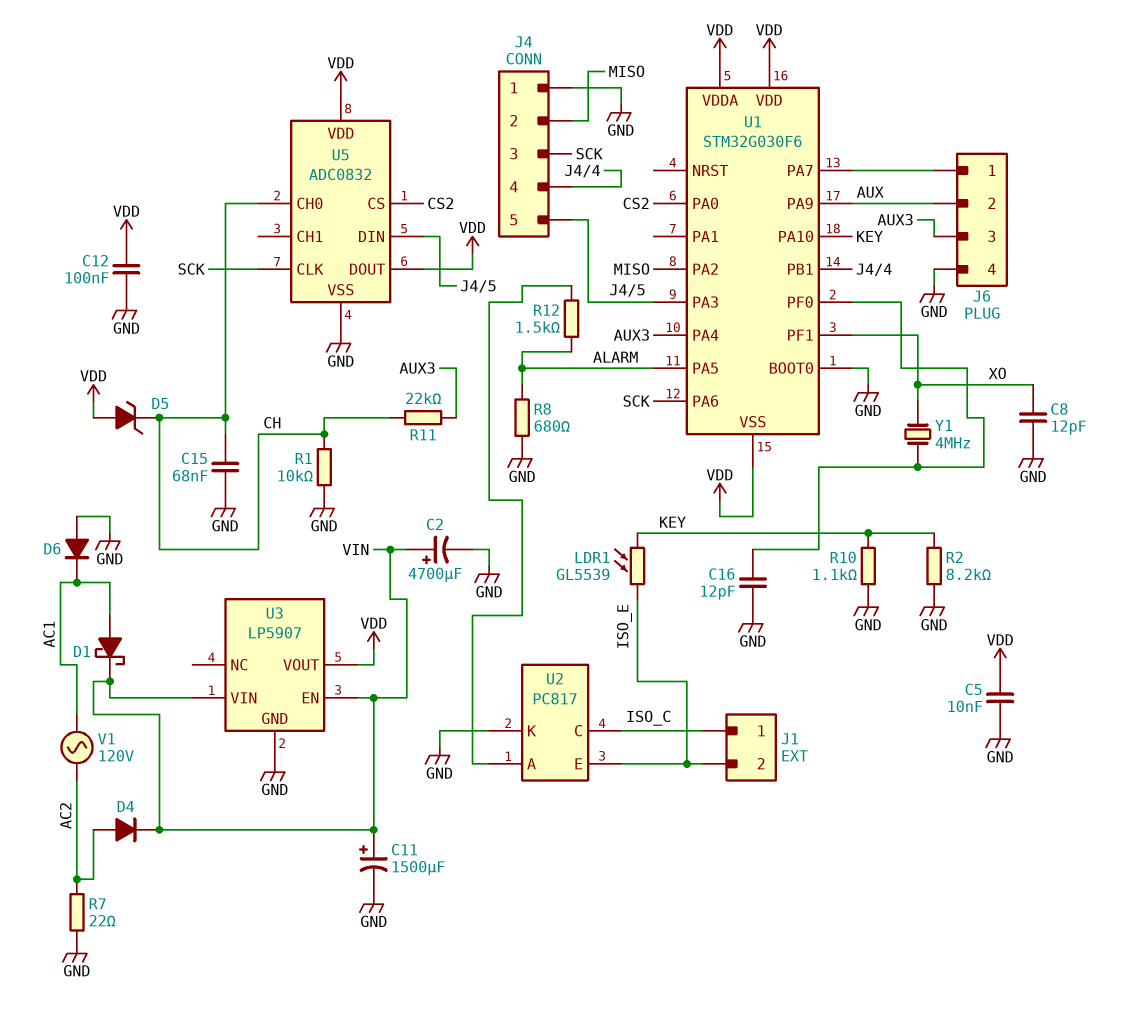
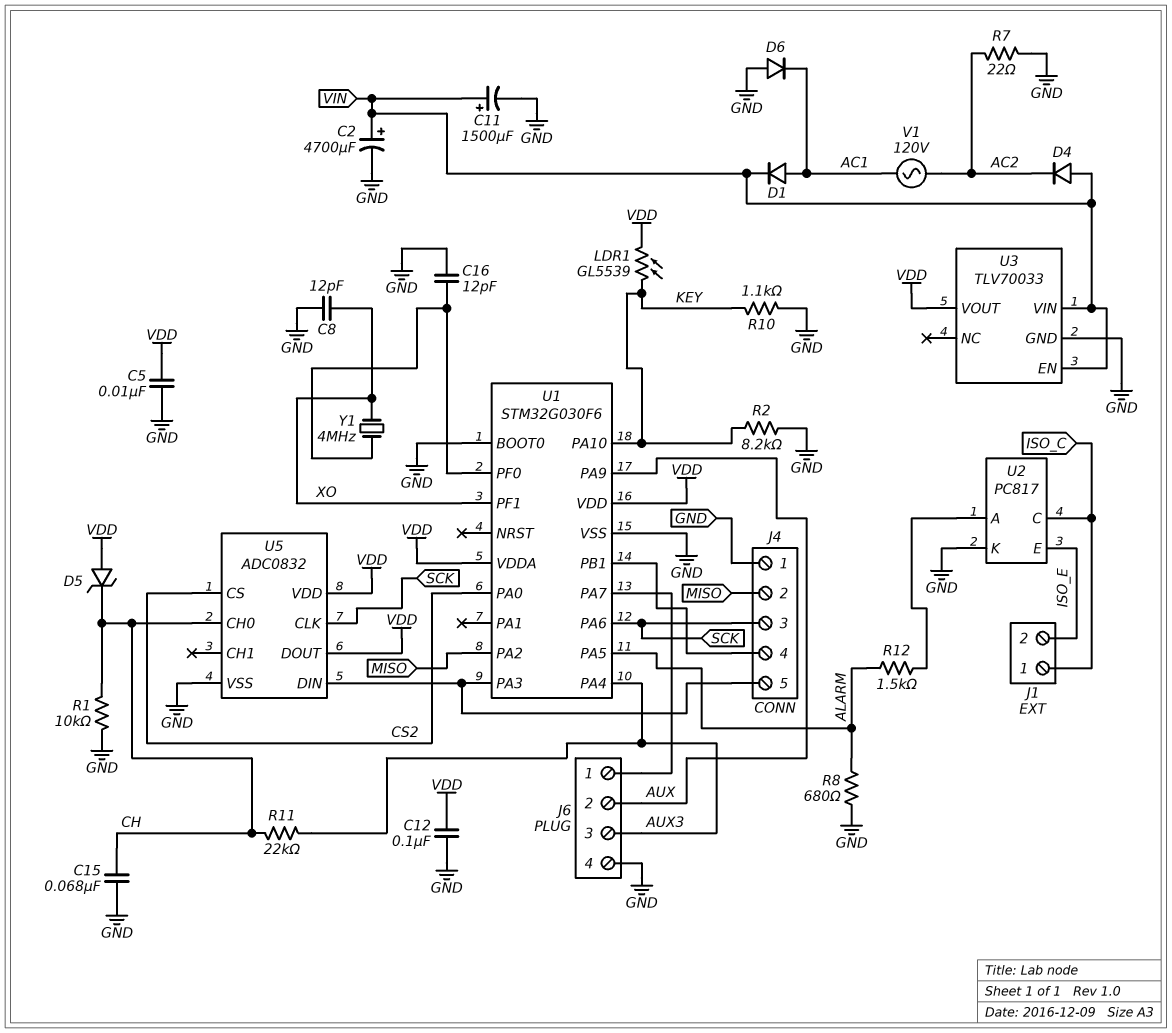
D1: schottky (A AC1, K VIN) -> diode (A AC1, K VIN)
D4: diode (A AC2, K VIN) -> diode (A VIN, K AC2)
LDR1: GL5539 (ISO_E, KEY) -> GL5539 (KEY, VDD)
U1 pin VSS: VDD -> GND
U3: LP5907 -> TLV70033

